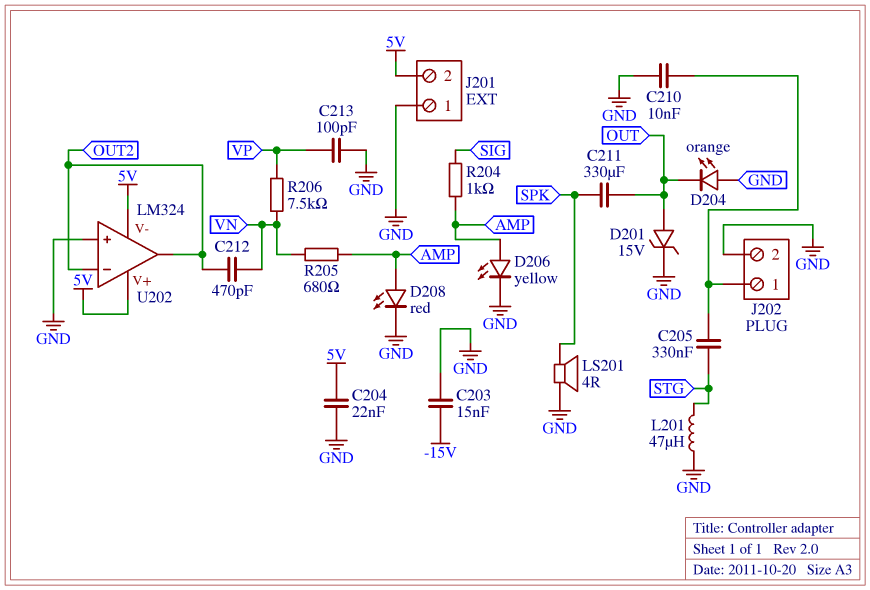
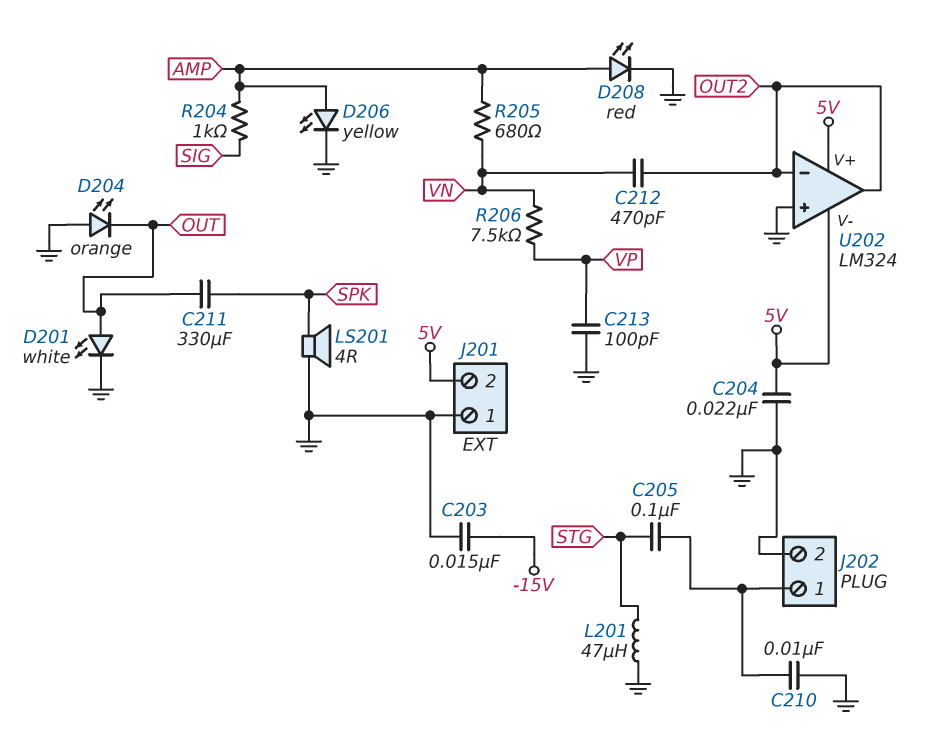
C205: 330nF (J202/1, STG) -> 100nF (J202/1, STG)
D201: zener 15V (A OUT, K GND) -> LED white (A OUT, K GND)

